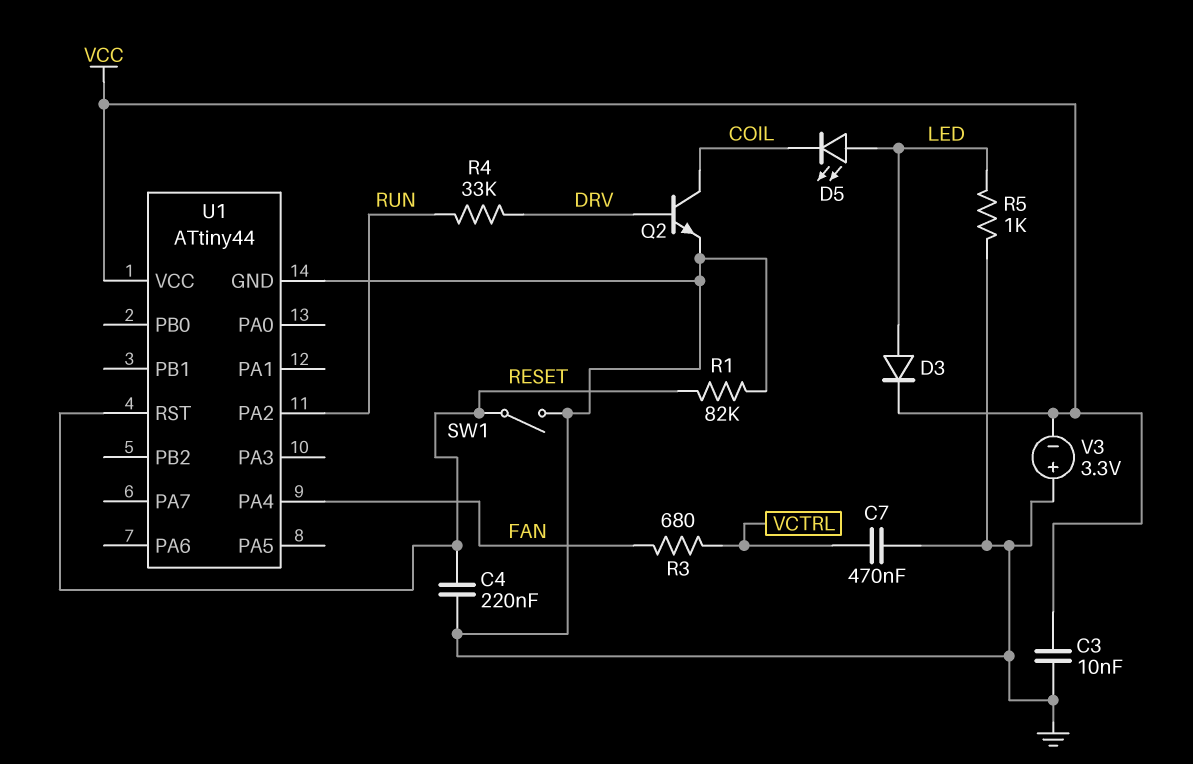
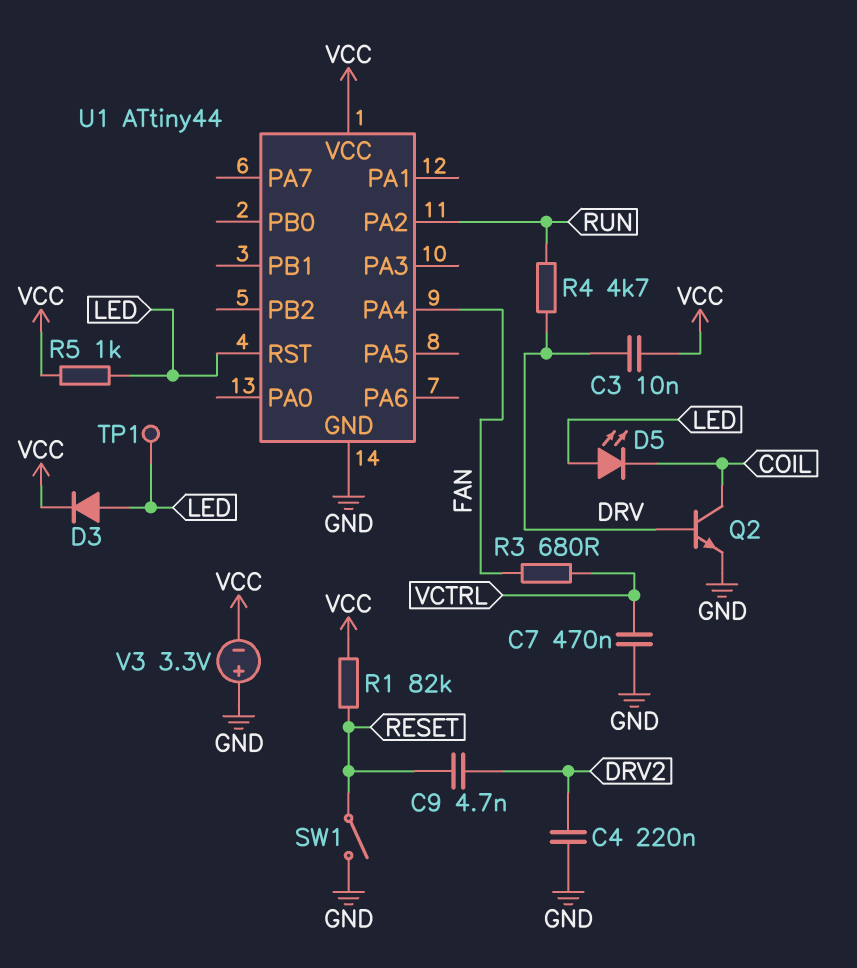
C3: 10nF (GND, VCC) -> 10nF (DRV, VCC)
C4: 220nF (GND, RESET) -> 220nF (DRV2, GND)
C9: none -> 4.7nF (DRV2, RESET)
R1: 82k (GND, RESET) -> 82k (RESET, VCC)
R4: 33k (DRV, RUN) -> 4.7k (DRV, RUN)
R5: 1k (GND, LED) -> 1k (LED, VCC)
TP1: none -> test point (LED)
U1 pin RST: RESET -> LED

